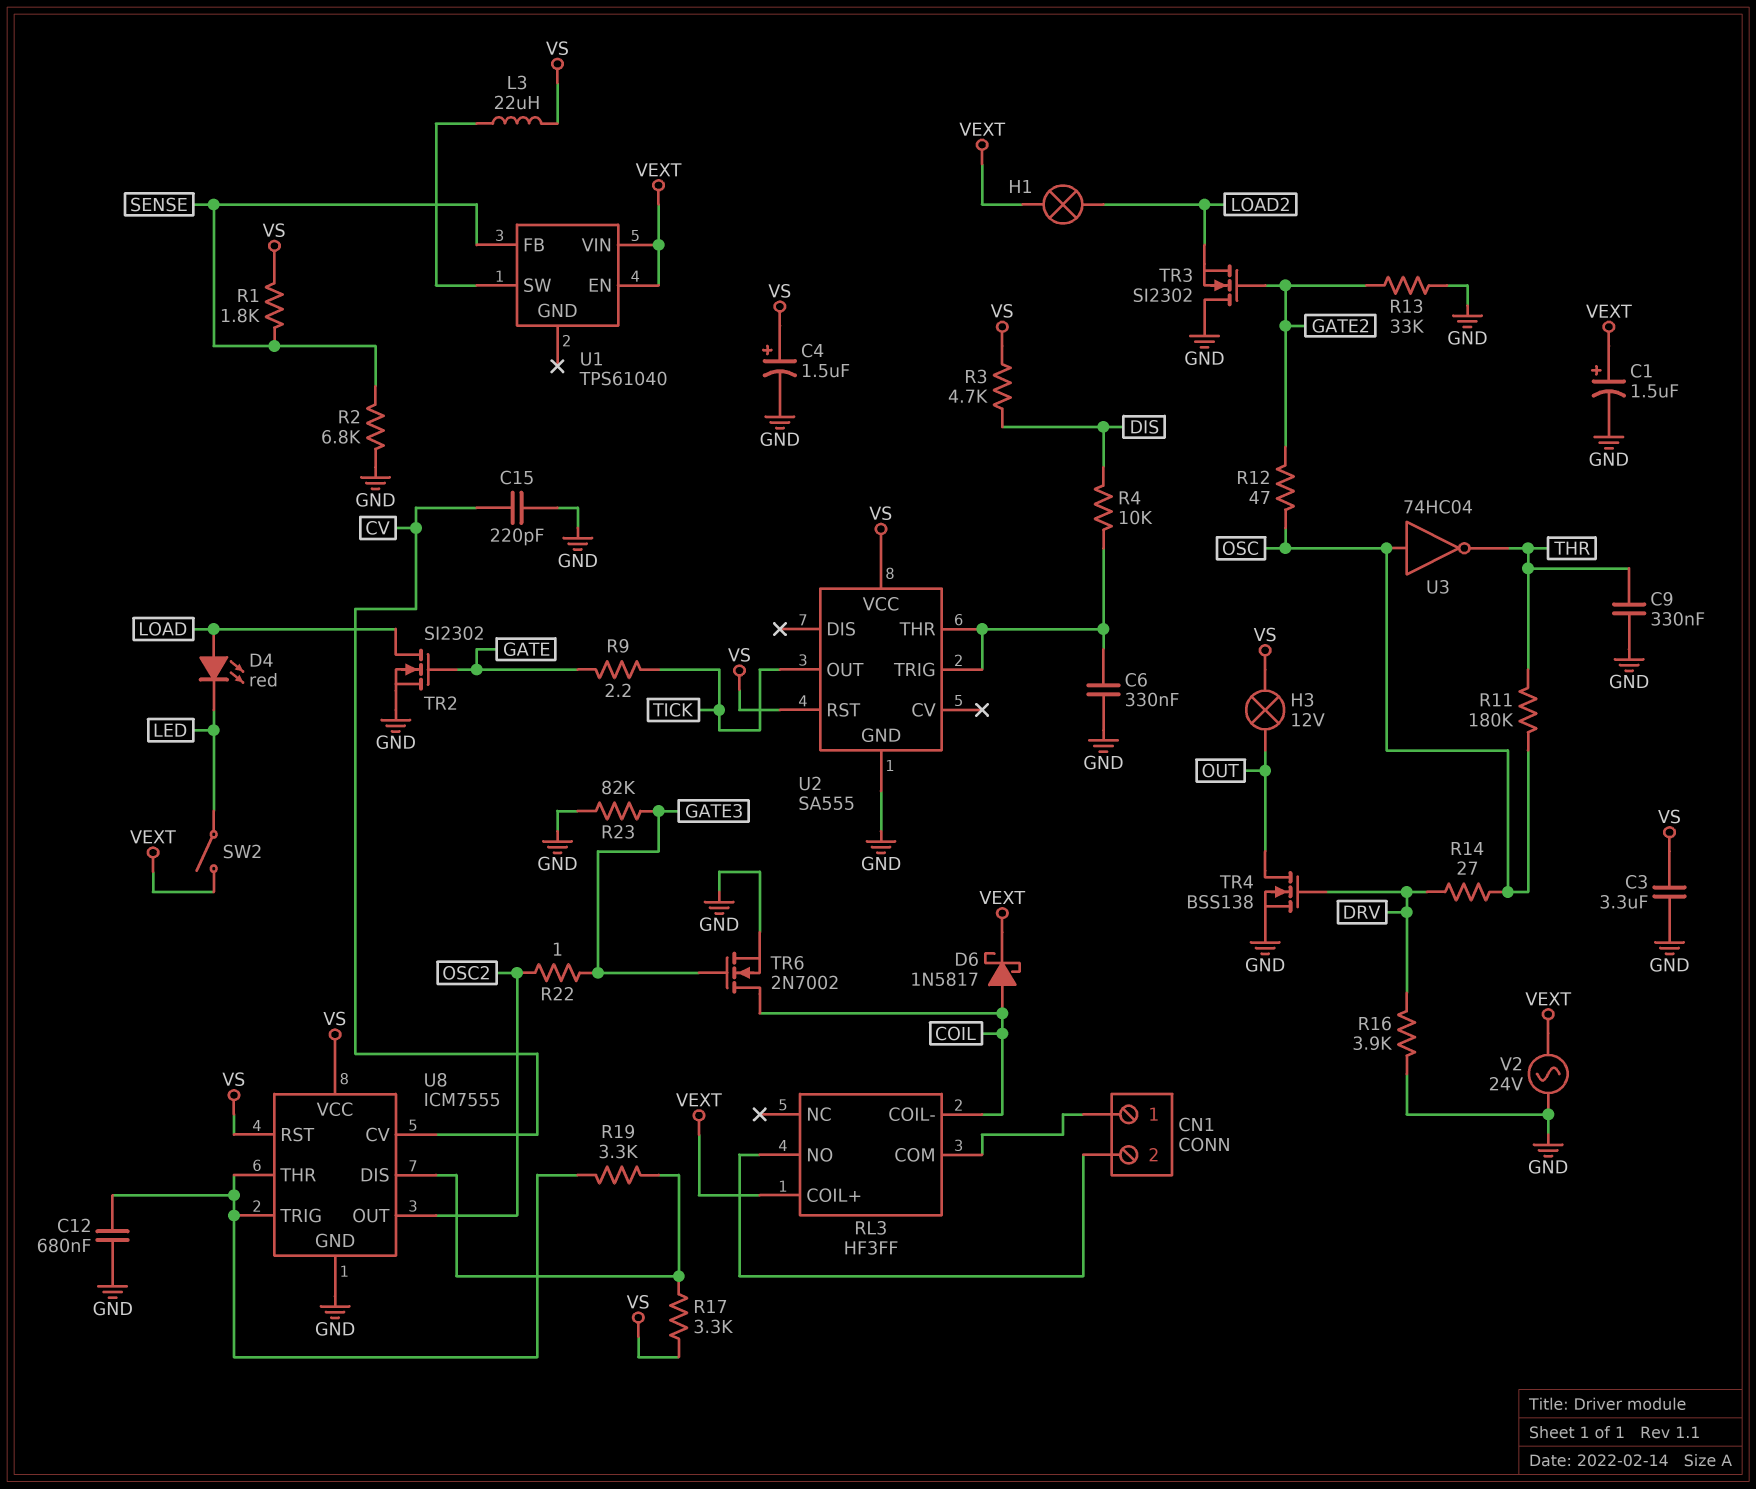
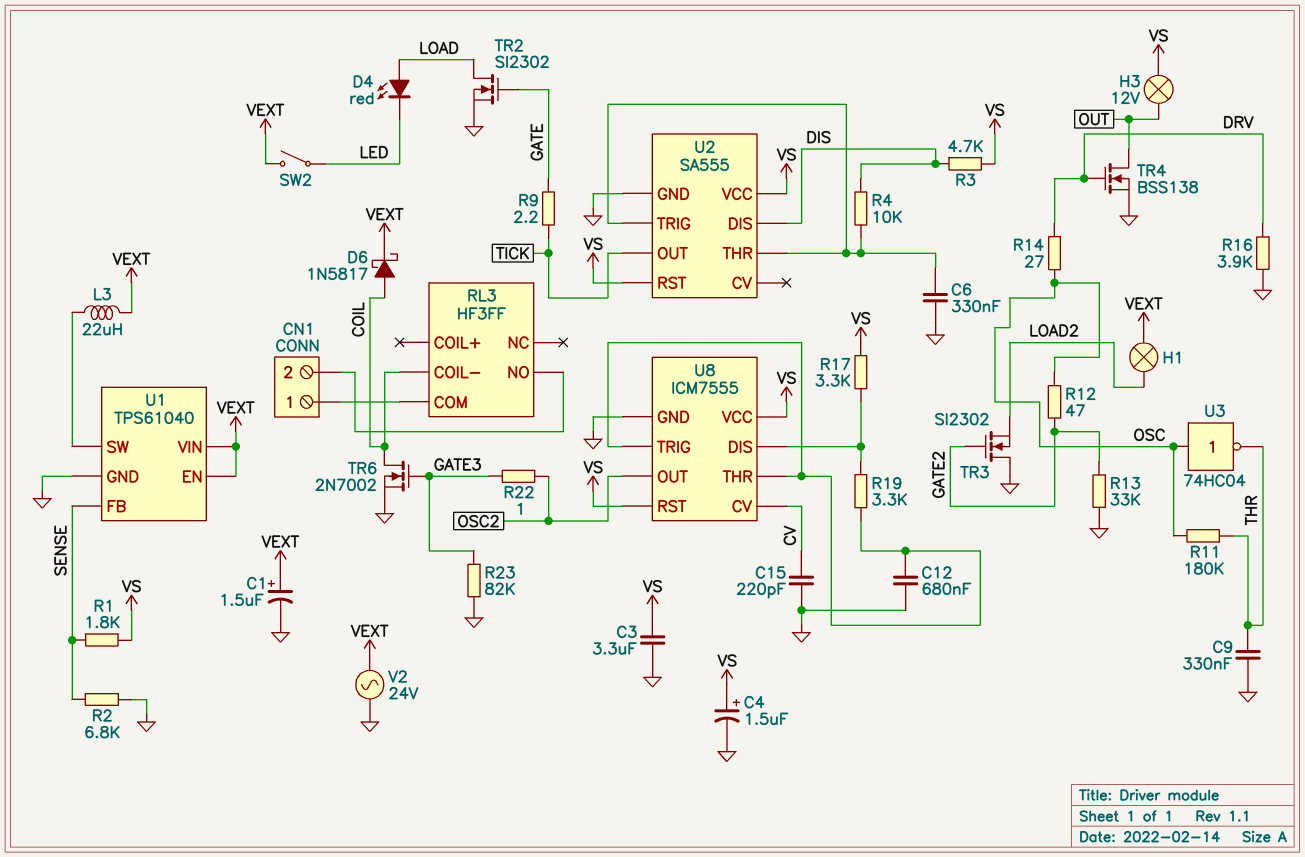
L3: 22uH (U1/SW, VS) -> 22uH (U1/SW, VEXT)
RL3 pin COIL+: VEXT -> none
U1 pin GND: none -> GND
U2 pin DIS: none -> DIS

